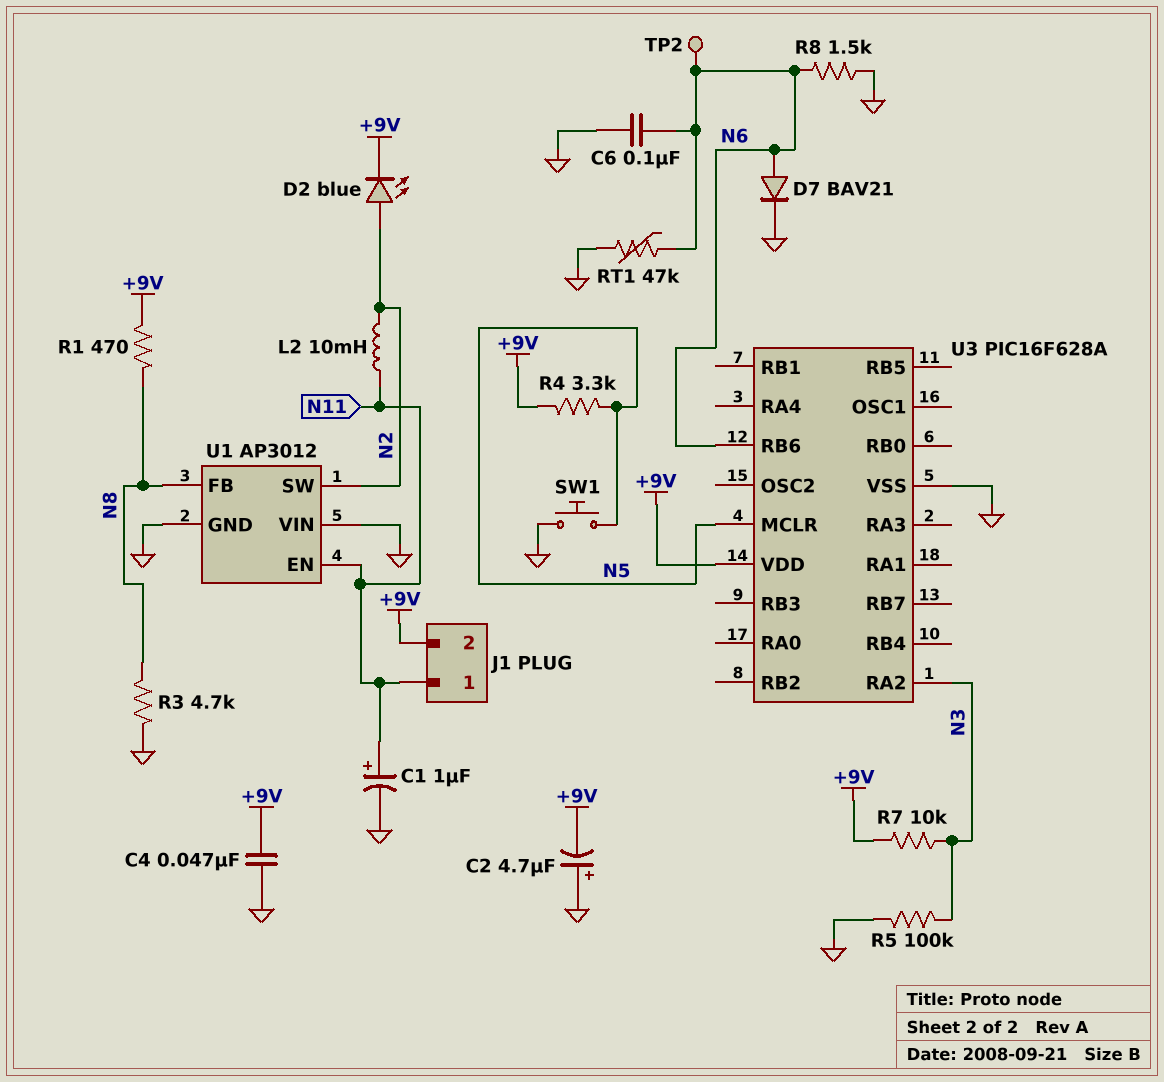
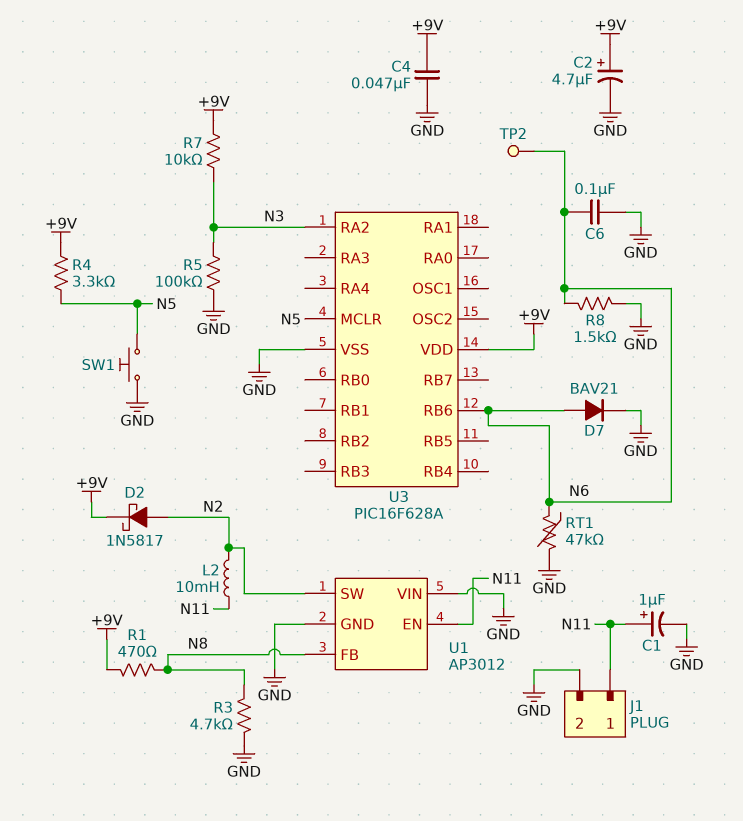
C2: 4.7uF (plus GND, minus +9V) -> 4.7uF (plus +9V, minus GND)
D2: LED blue (A N2, K +9V) -> schottky 1N5817 (A N2, K +9V)
J1 pin 2: +9V -> GND

